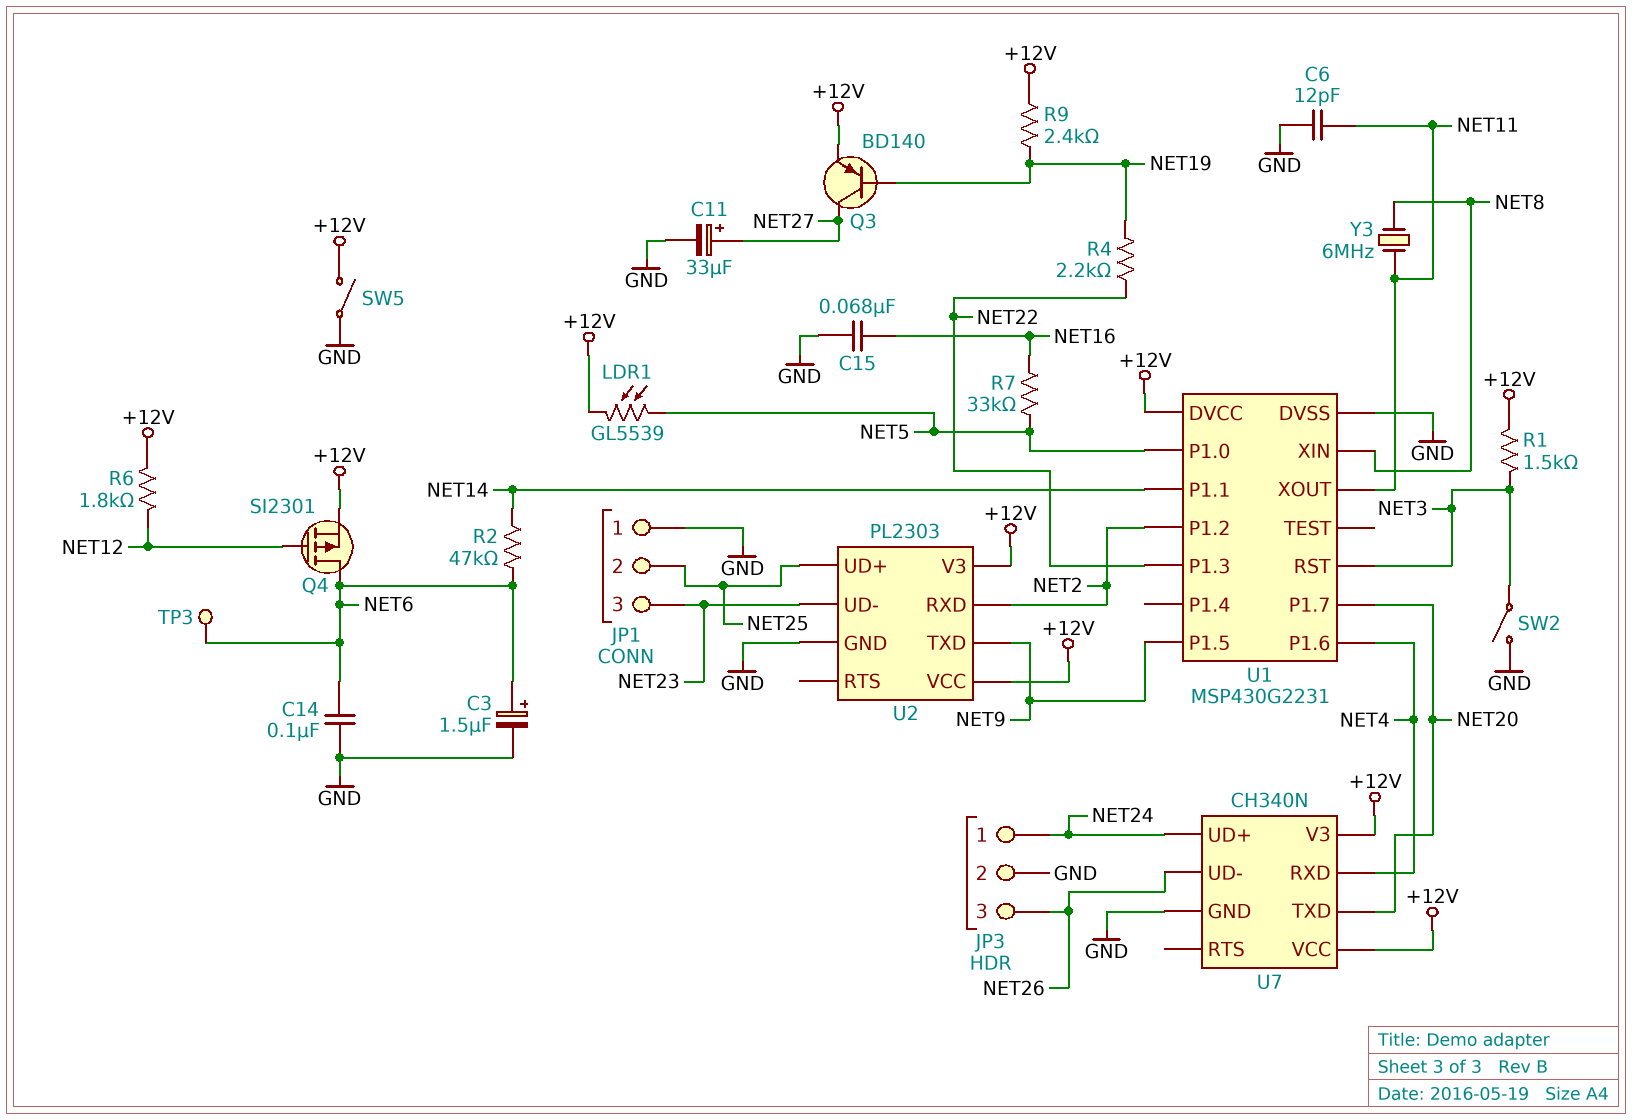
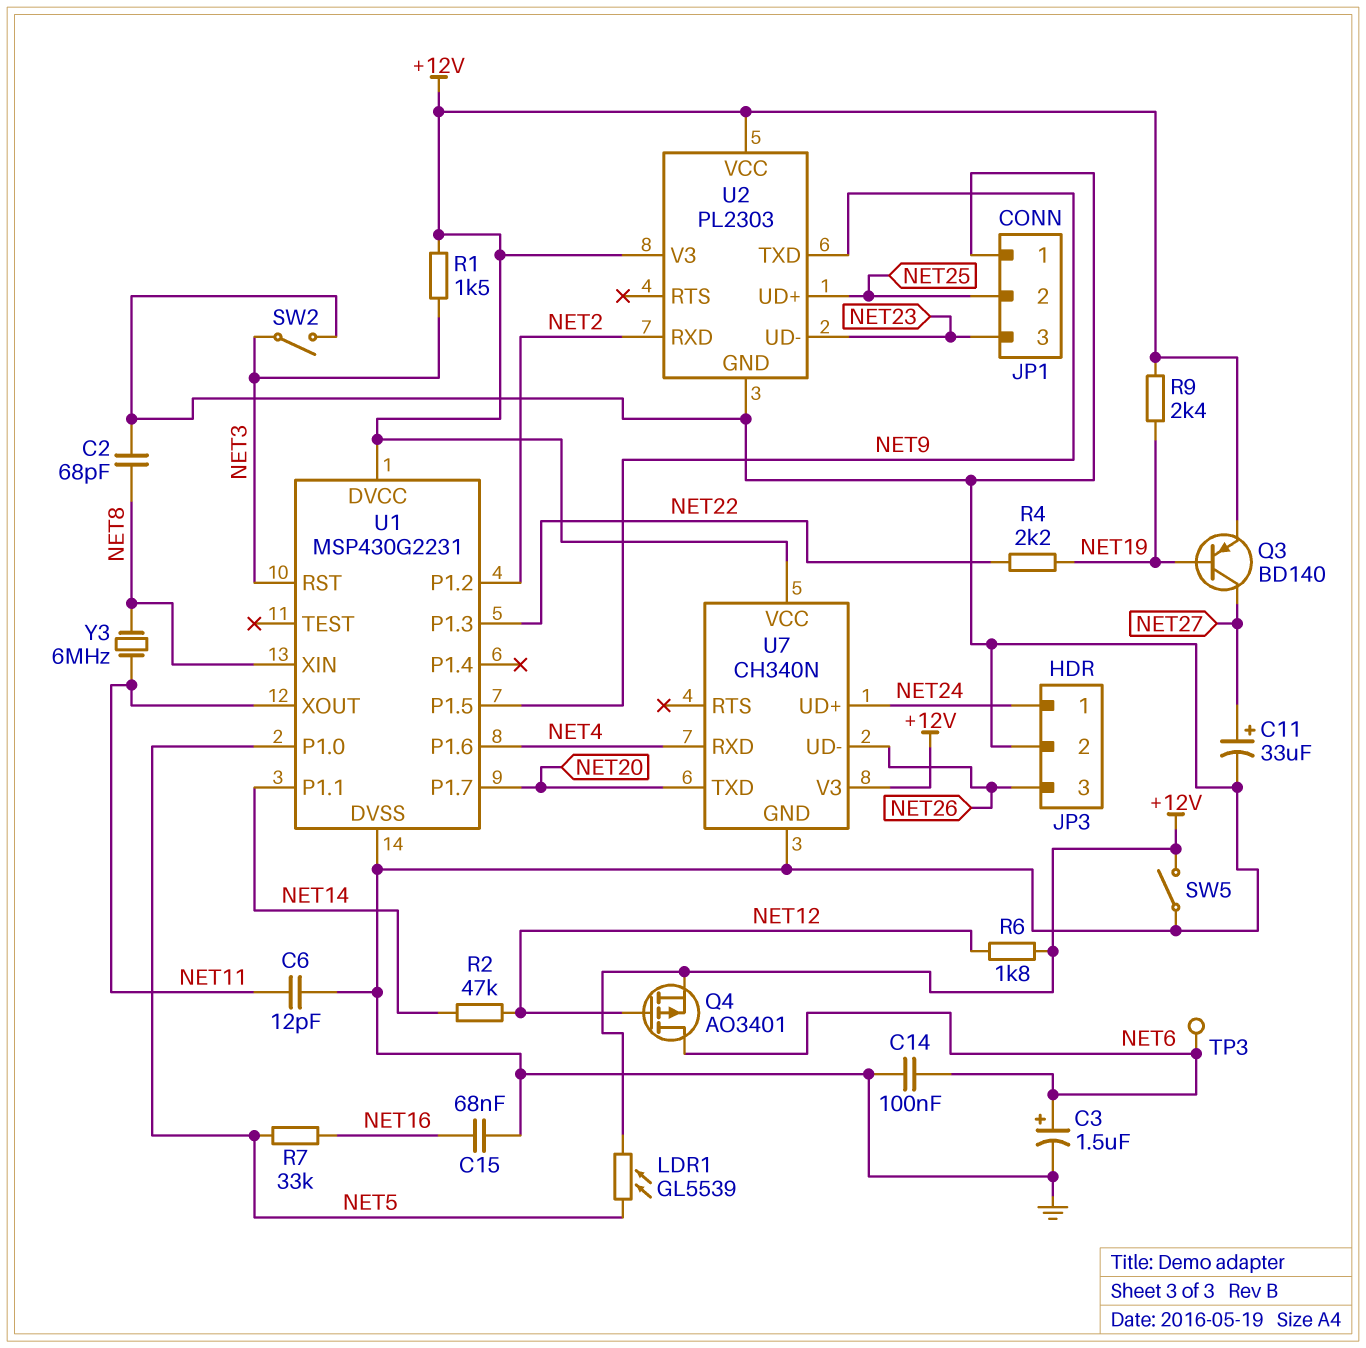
C2: none -> 68pF (GND, NET8)
Q4: PMOS SI2301 (G NET12, D NET6, S +12V) -> PMOS AO3401 (G NET12, D NET6, S +12V)
R2: 47k (NET6, NET14) -> 47k (NET12, NET14)

